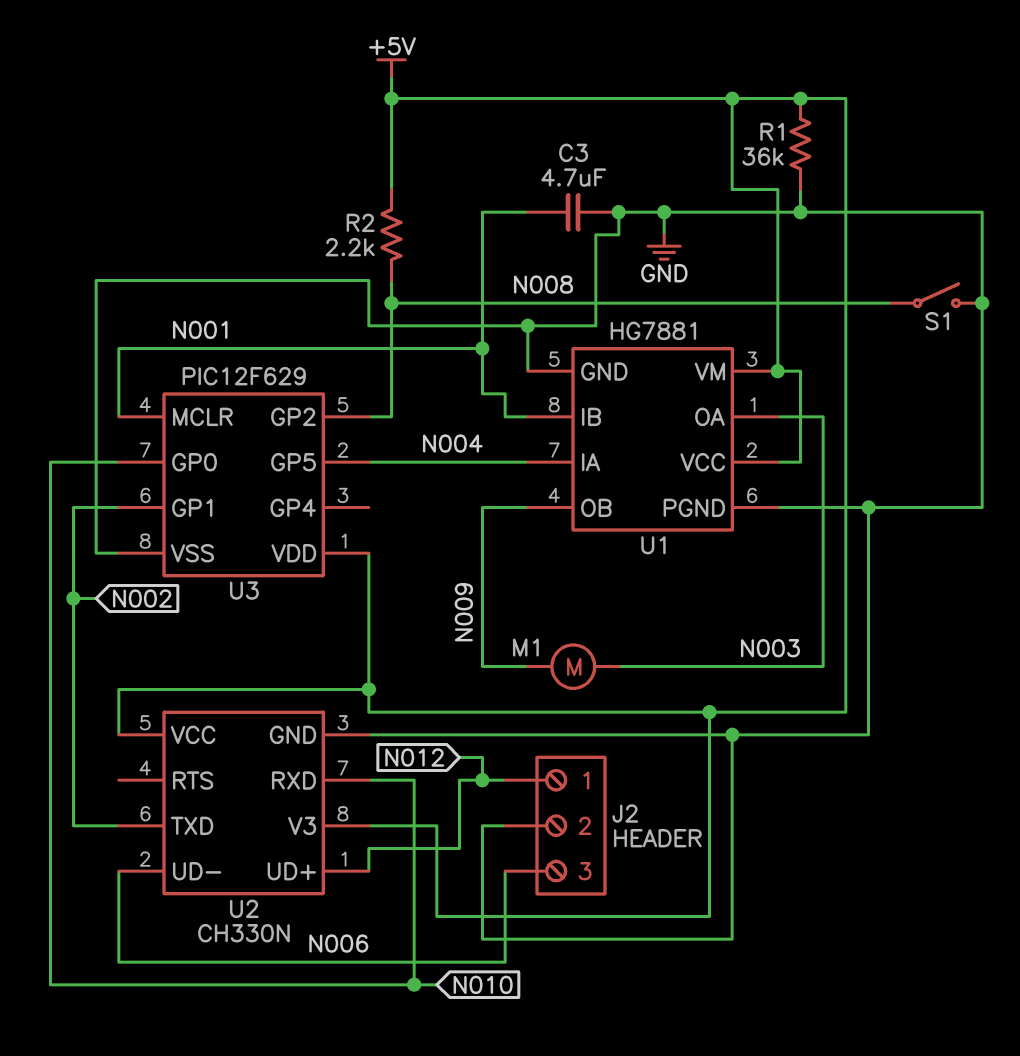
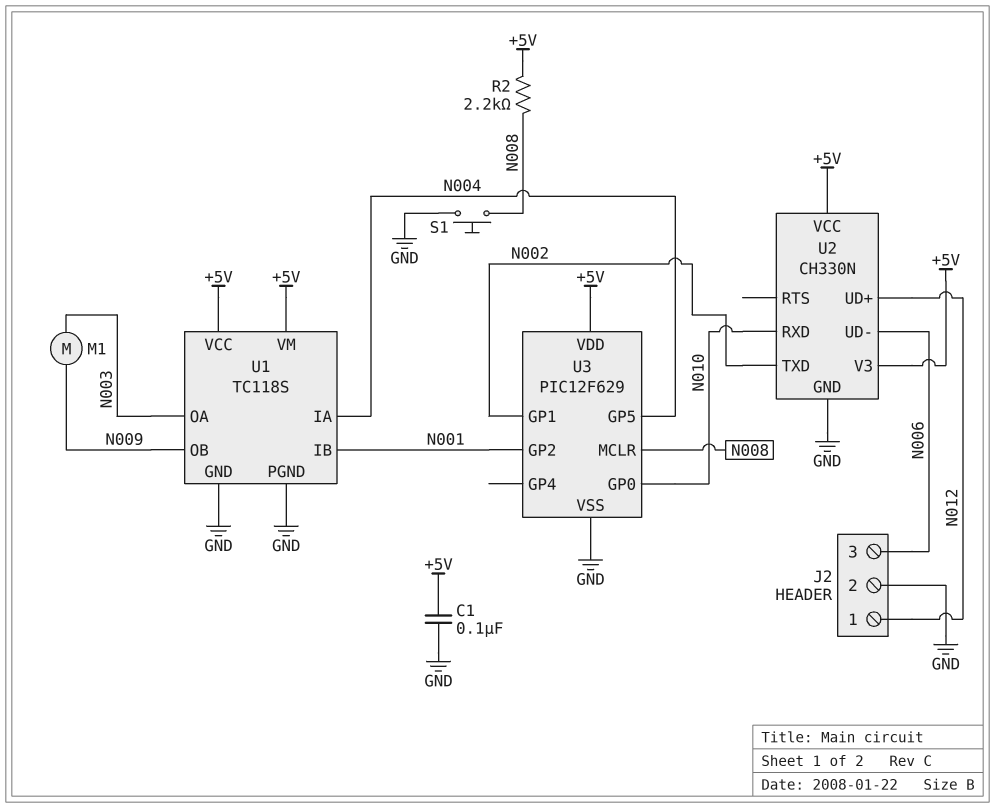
C1: none -> 100nF (+5V, GND)
C3: 4.7uF (GND, N001) -> none
R1: 36k (+5V, GND) -> none
S1: switch (GND, N008) -> button (GND, N008)
U1: HG7881 -> TC118S
U3 pin GP2: N008 -> N001
U3 pin MCLR: N001 -> N008

